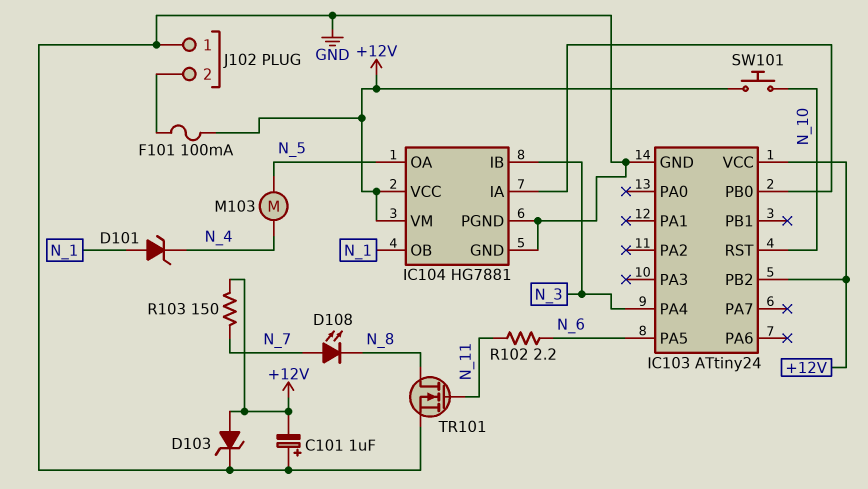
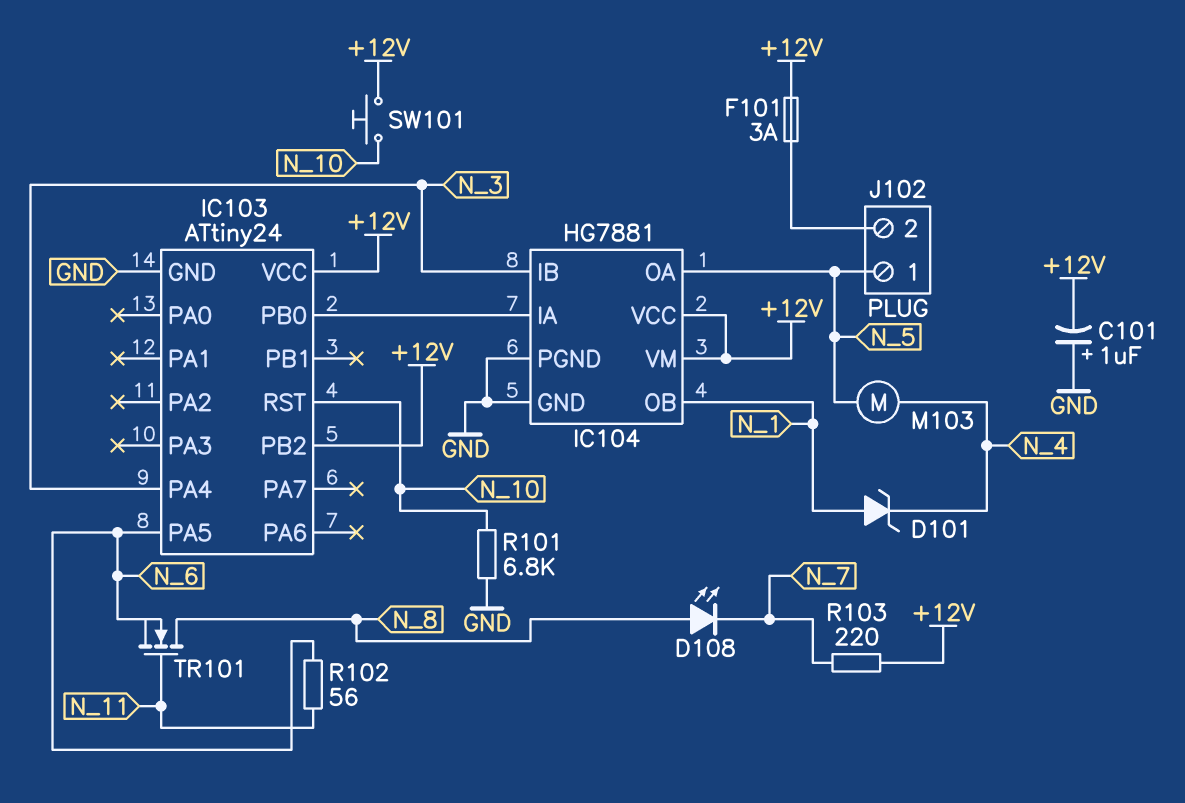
D103: zener (A +12V, K GND) -> none
D108: LED (A N_7, K N_8) -> LED (A N_8, K N_7)
F101: 100mA (+12V, J102/2) -> 3A (+12V, J102/2)
J102 pin 1: GND -> N_5
R101: none -> 6.8k (GND, N_10)
R102: 2.2 (N_6, N_11) -> 56 (N_6, N_11)
R103: 150 (+12V, N_7) -> 220 (+12V, N_7)
TR101: NMOS (G N_11, D N_8, S GND) -> NMOS (G N_11, D N_8, S N_6)

